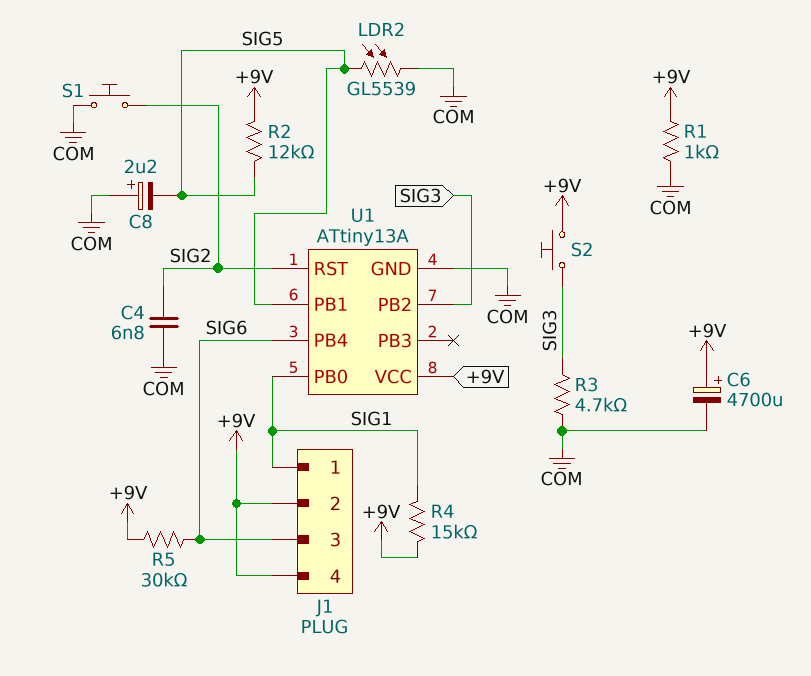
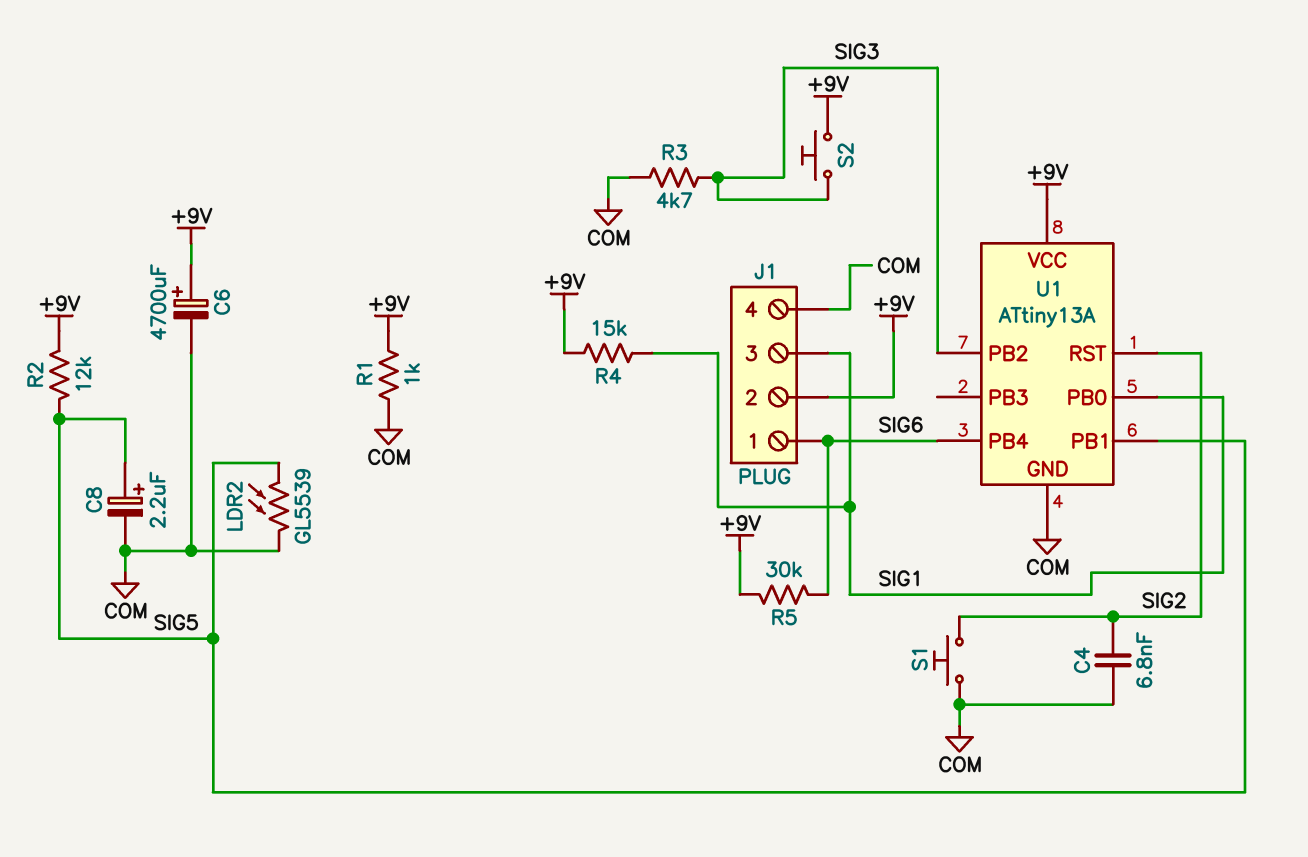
C8: 2.2uF (plus COM, minus SIG5) -> 2.2uF (plus SIG5, minus COM)
J1 pin 1: SIG1 -> SIG6
J1 pin 3: SIG6 -> SIG1
J1 pin 4: +9V -> COM

